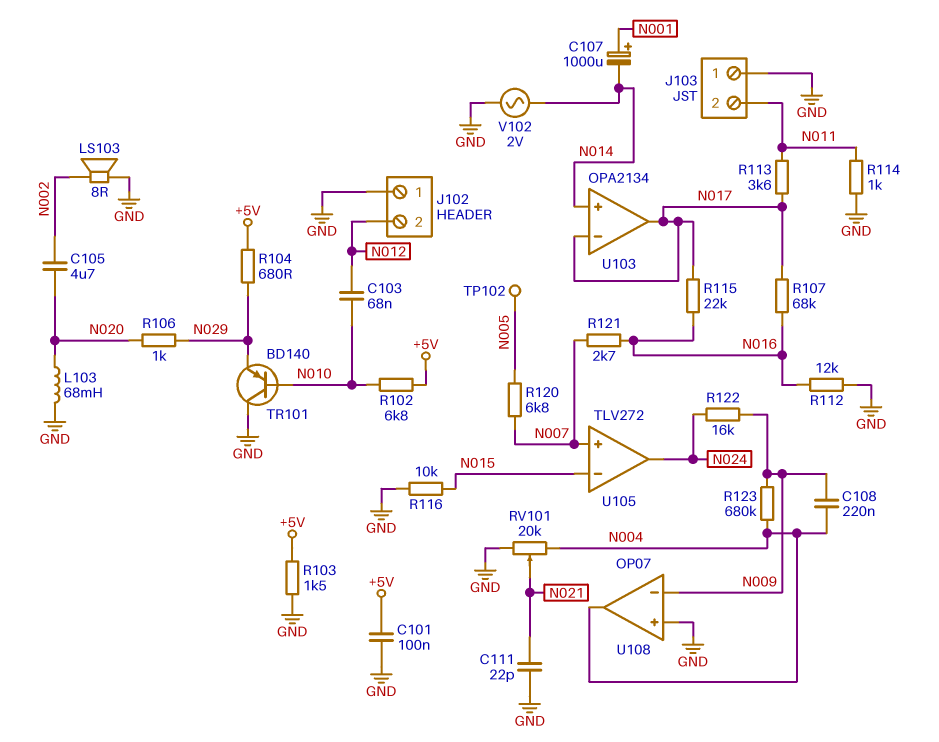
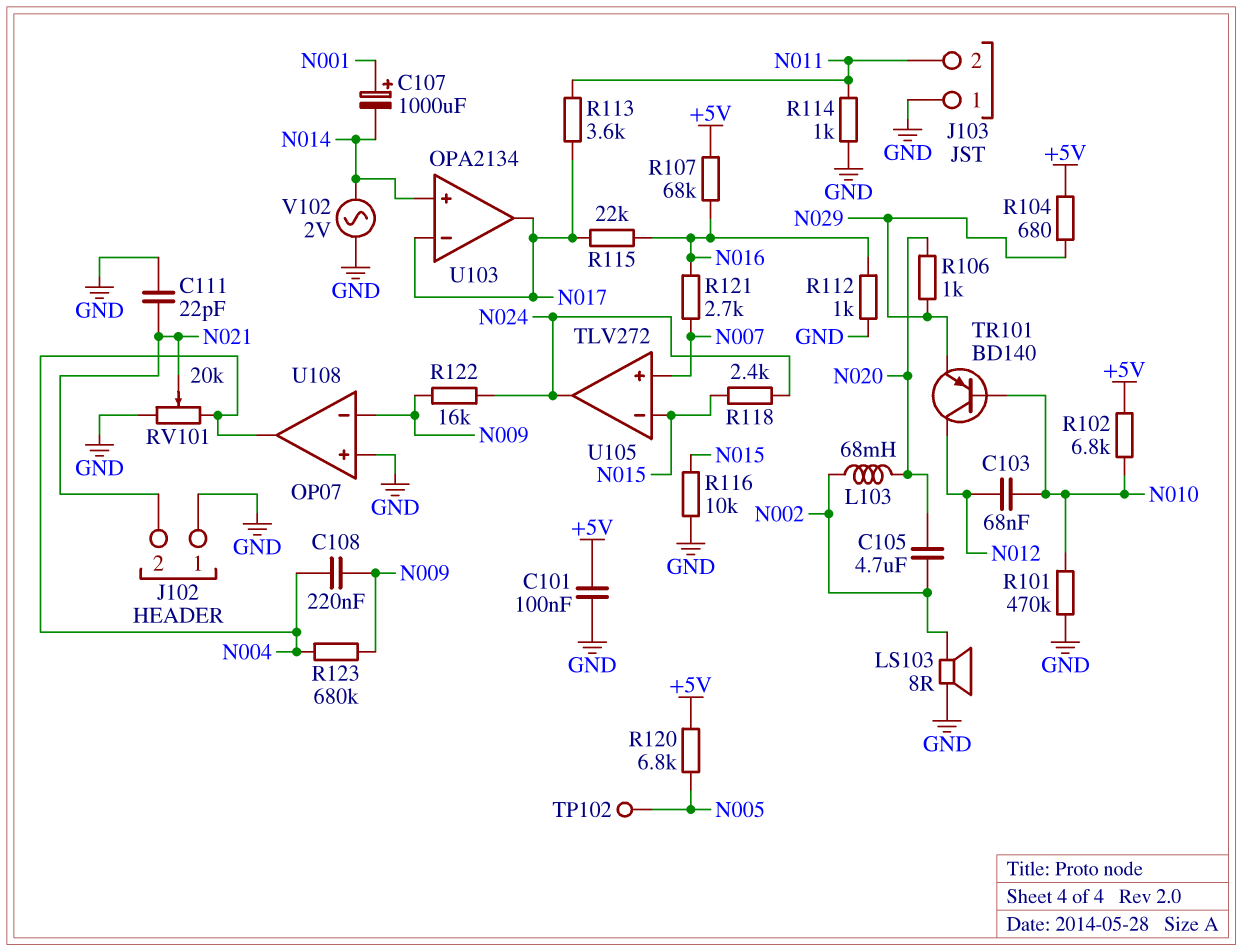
J102 pin 2: N012 -> N021
L103: 68mH (GND, N020) -> 68mH (N002, N020)
R101: none -> 470k (GND, N010)
R103: 1.5k (+5V, GND) -> none
R107: 68k (N016, N017) -> 68k (+5V, N016)
R112: 12k (GND, N016) -> 1k (GND, N016)
R118: none -> 2.4k (N015, N024)
R120: 6.8k (N005, N007) -> 6.8k (+5V, N005)
TR101: PNP BD140 (B N010, C GND, E N029) -> PNP BD140 (B N010, C N012, E N029)

